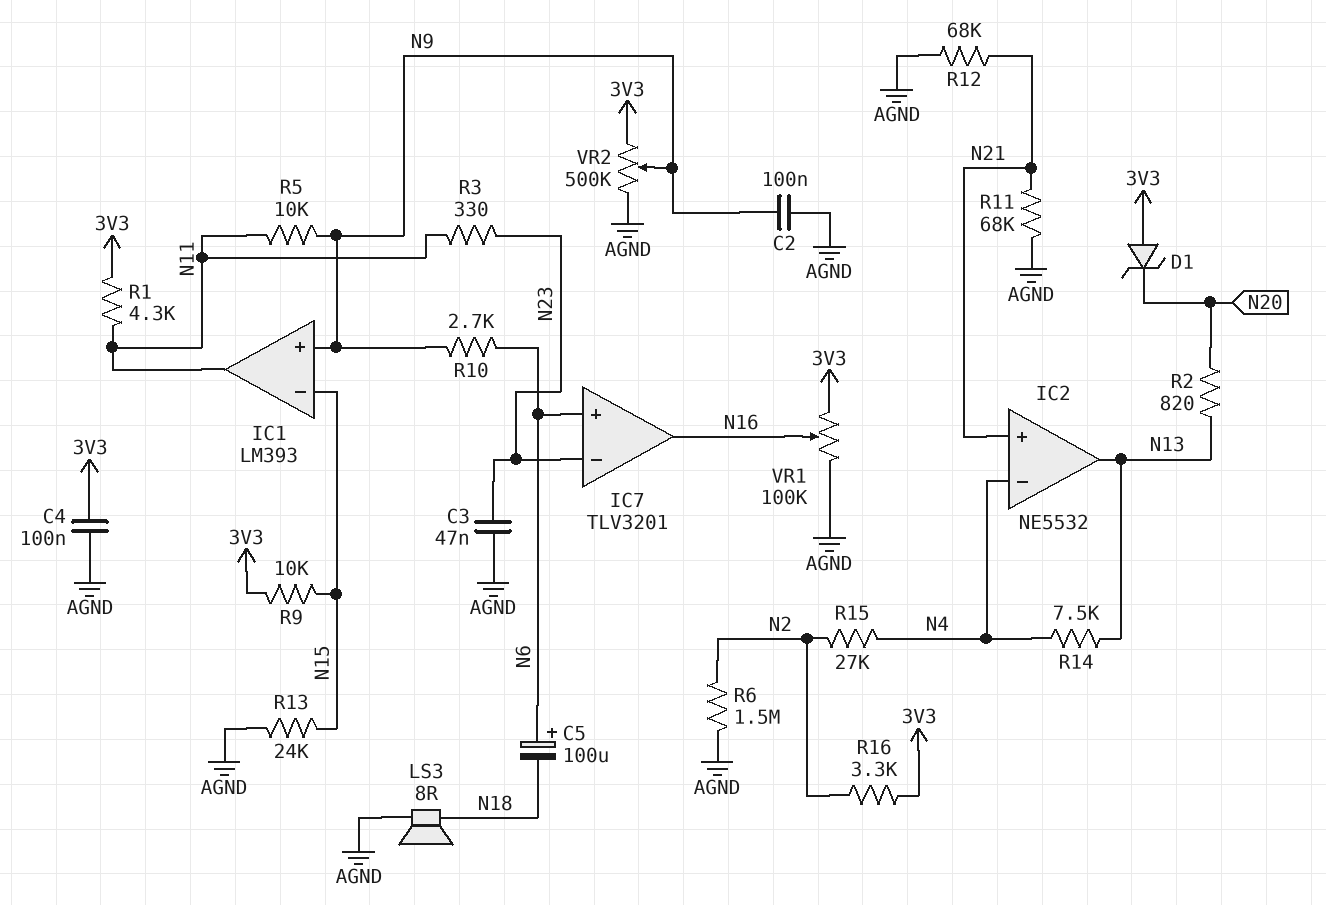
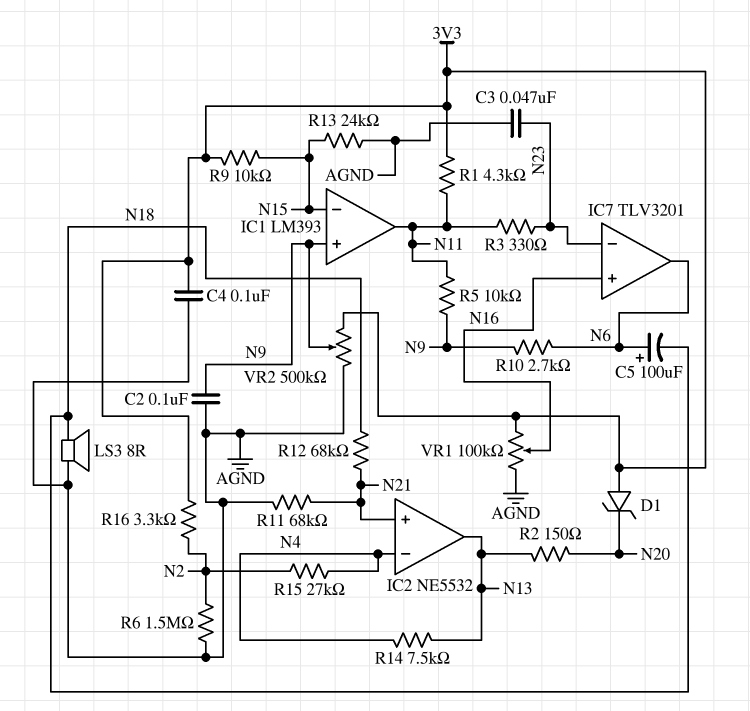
IC7 pin in+: N6 -> N16
IC7 pin out: N16 -> N6
R2: 820 (N13, N20) -> 150 (N13, N20)
R12: 68k (AGND, N21) -> 68k (N18, N21)

